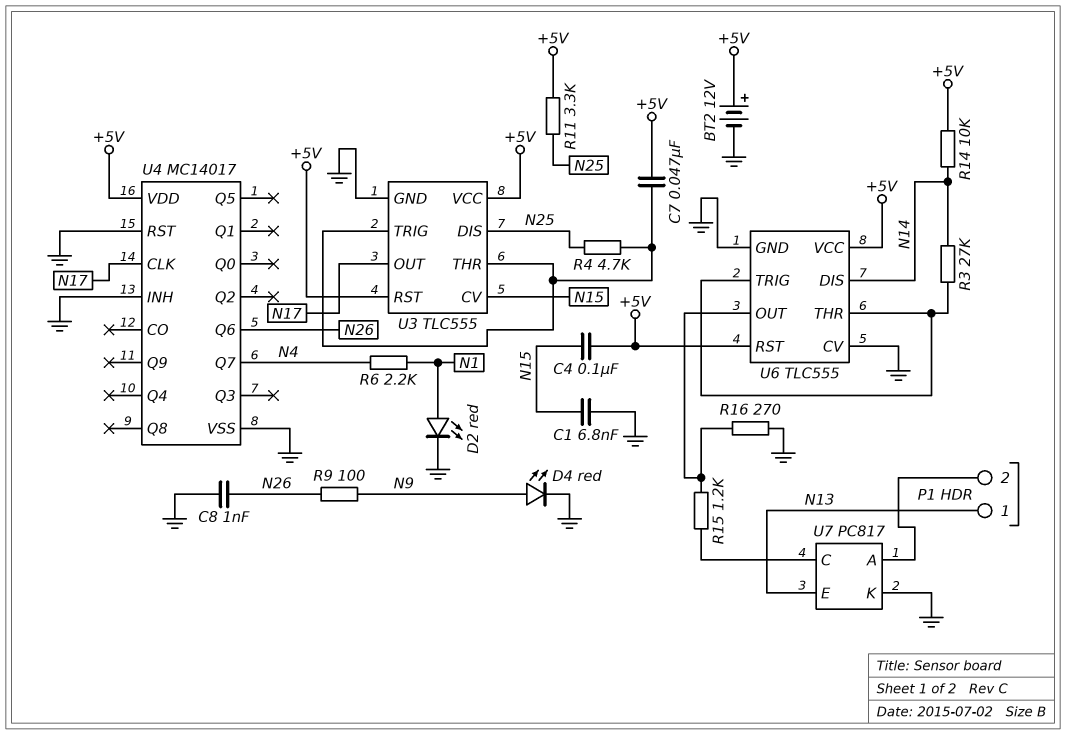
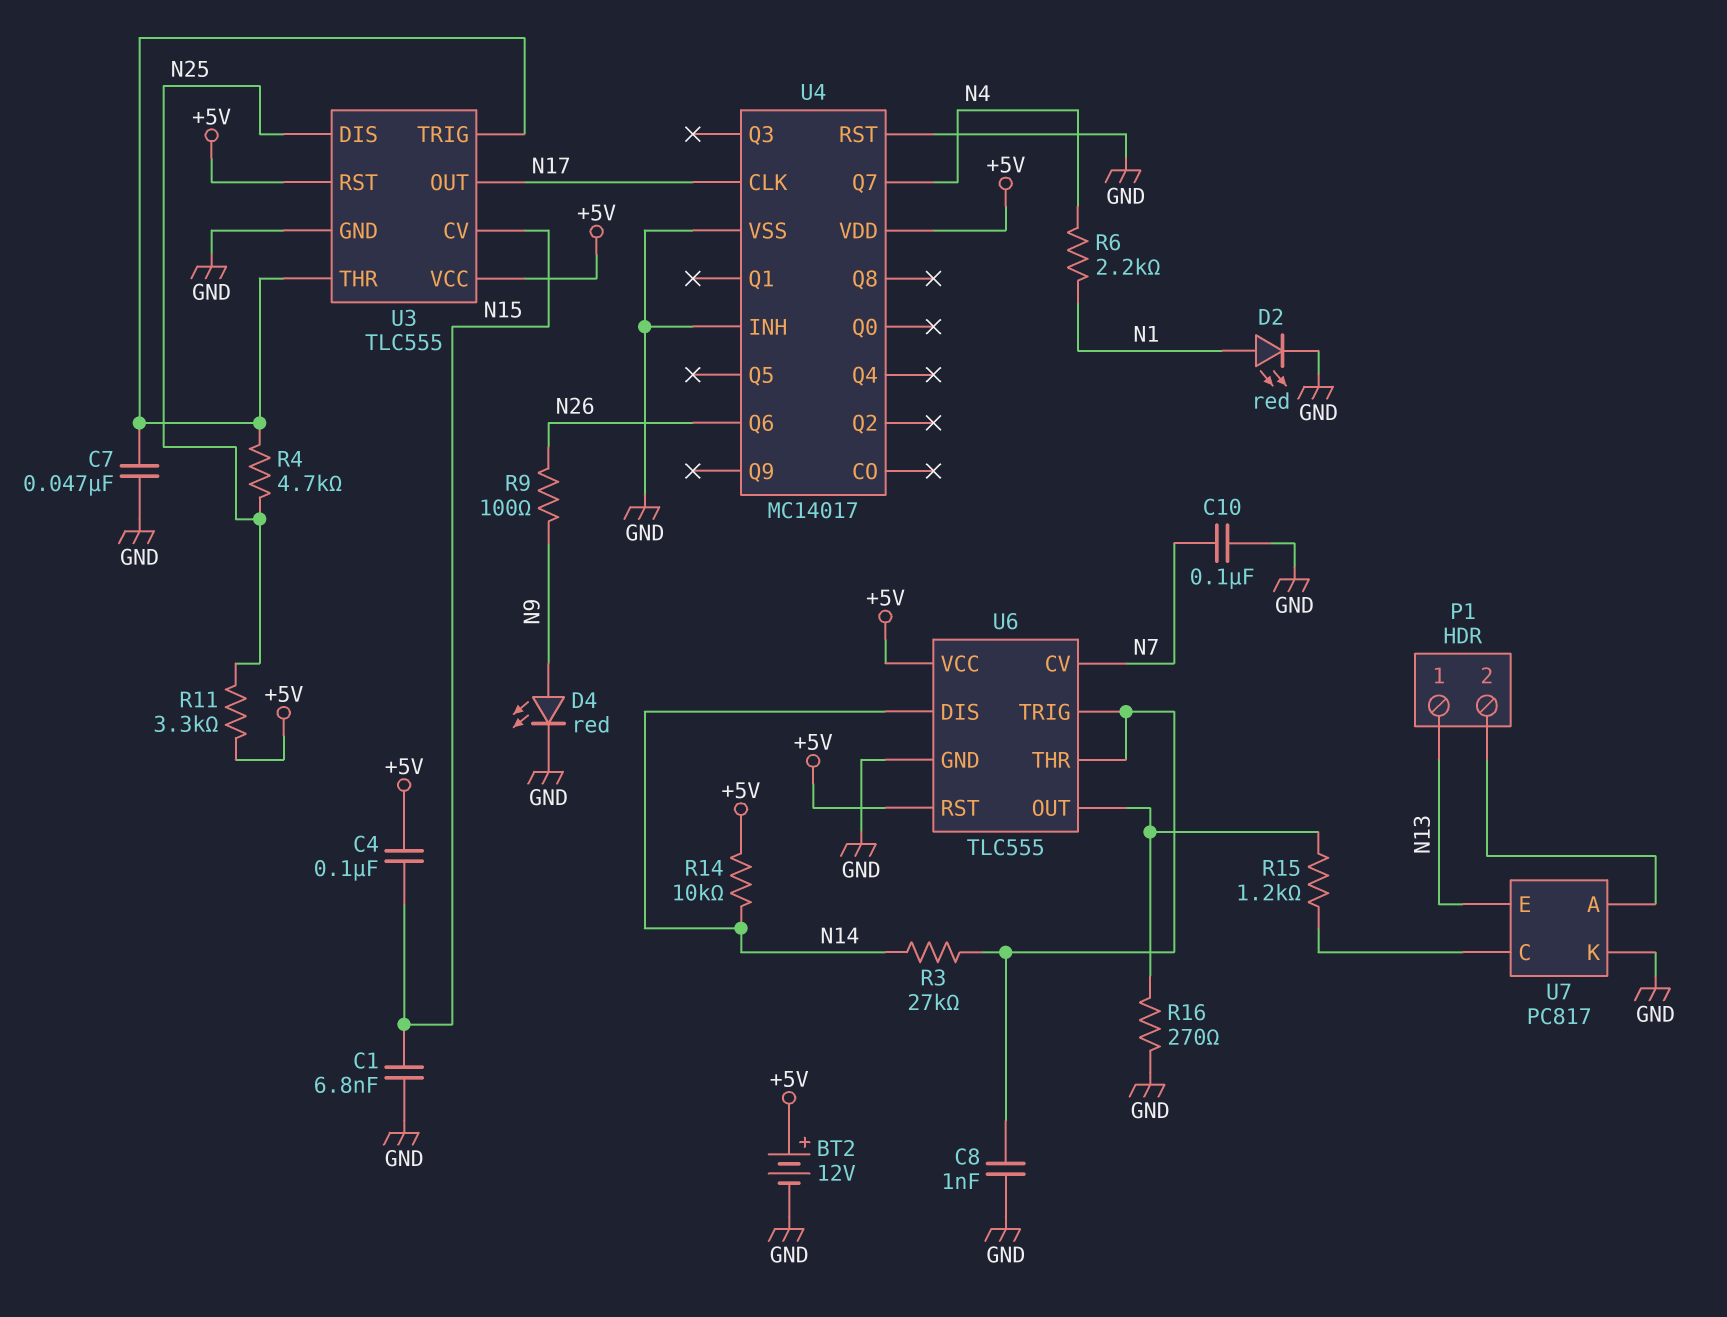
C7: 47nF (+5V, U3/THR) -> 47nF (GND, U3/THR)
C8: 1nF (GND, N26) -> 1nF (GND, U6/THR)
C10: none -> 100nF (GND, N7)
U6 pin CV: GND -> N7

